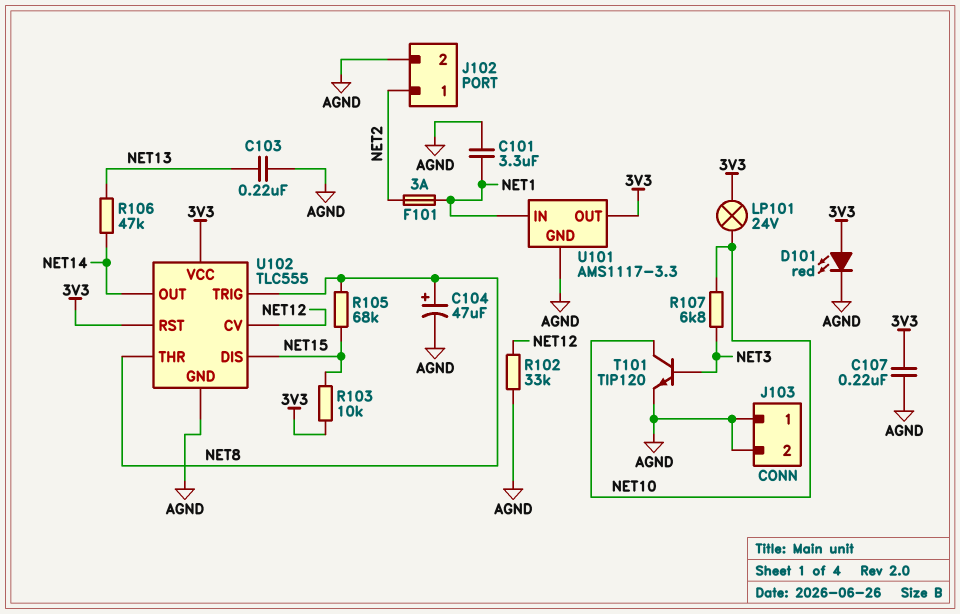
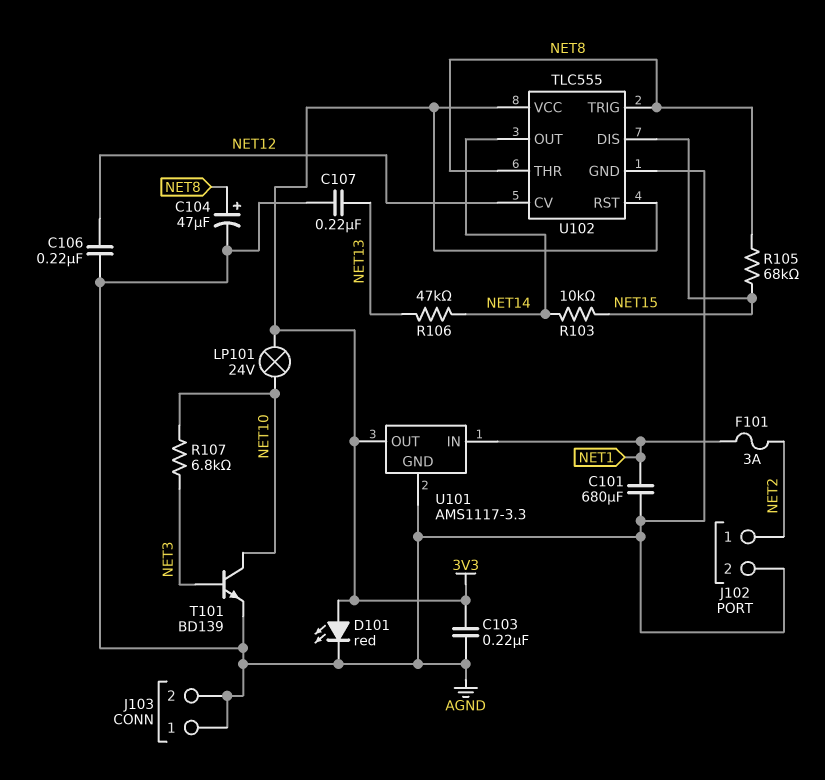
C101: 3.3uF (AGND, NET1) -> 680uF (AGND, NET1)
C103: 220nF (AGND, NET13) -> 220nF (3V3, AGND)
C106: none -> 220nF (AGND, NET12)
C107: 220nF (3V3, AGND) -> 220nF (AGND, NET13)
R102: 33k (AGND, NET12) -> none
R103: 10k (3V3, NET15) -> 10k (NET14, NET15)
T101: NPN TIP120 (B NET3, C NET10, E AGND) -> NPN BD139 (B NET3, C NET10, E AGND)

